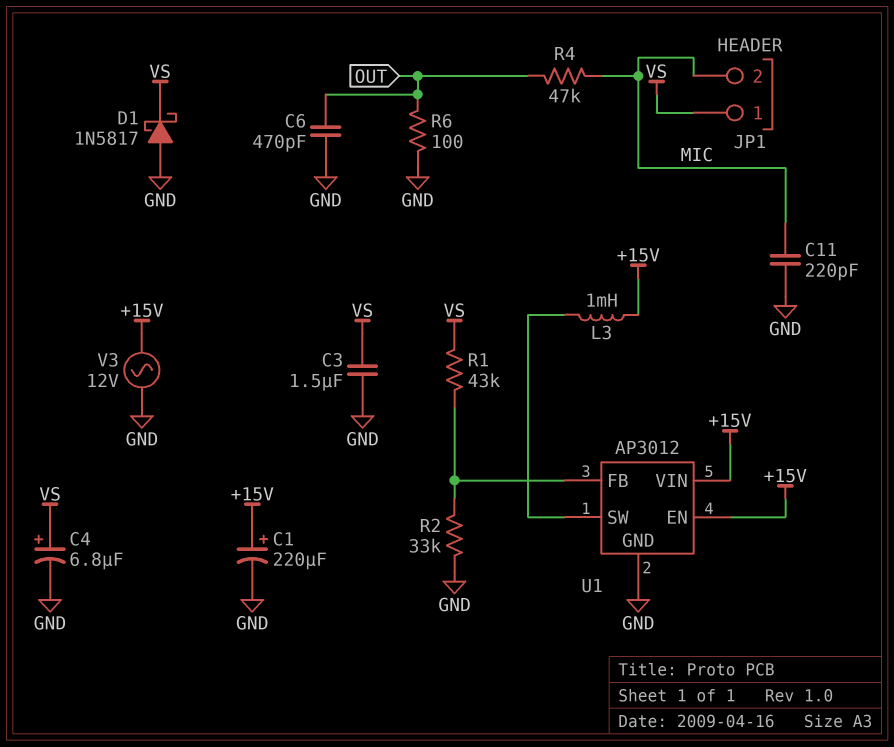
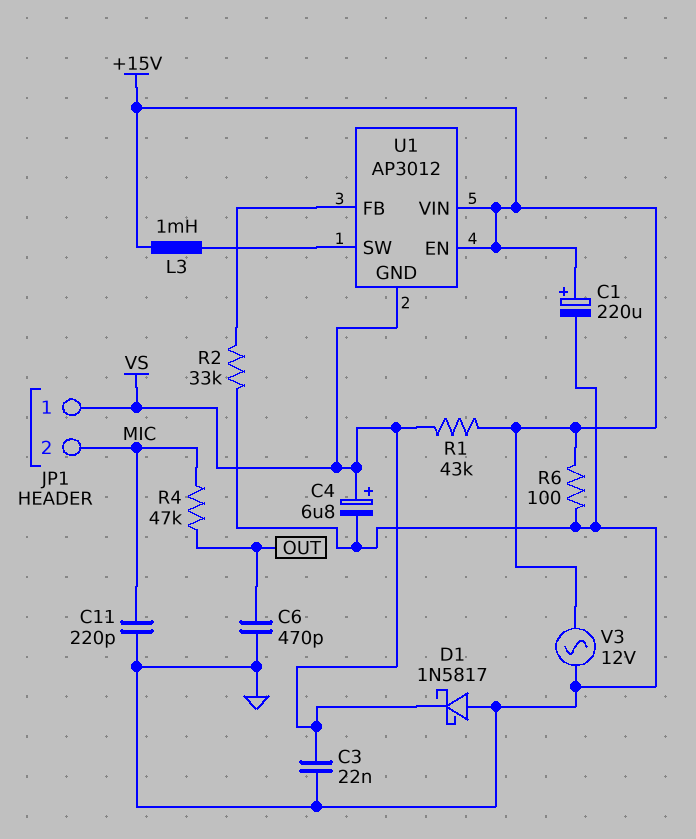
C3: 1.5uF (GND, VS) -> 22nF (GND, VS)
R1: 43k (U1/FB, VS) -> 43k (+15V, VS)
R6: 100 (GND, OUT) -> 100 (+15V, GND)
U1 pin GND: GND -> VS

